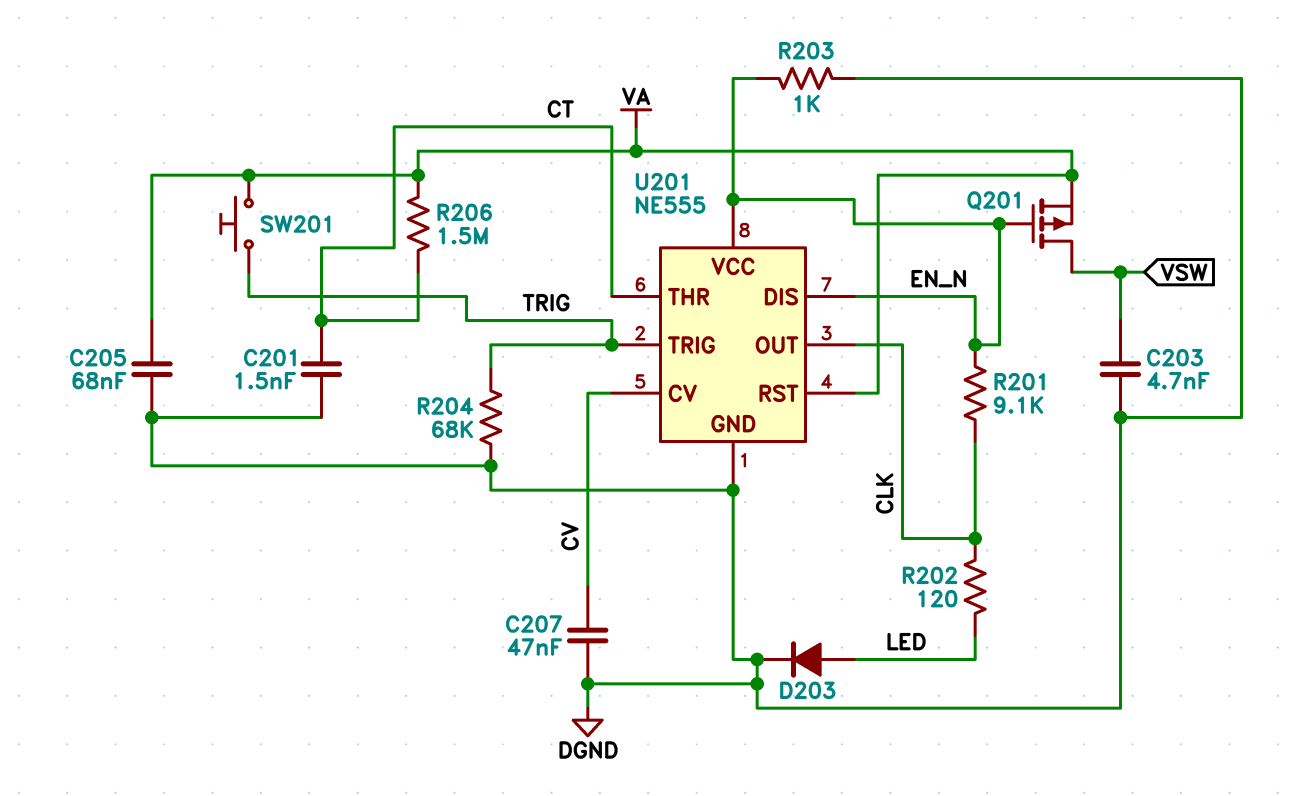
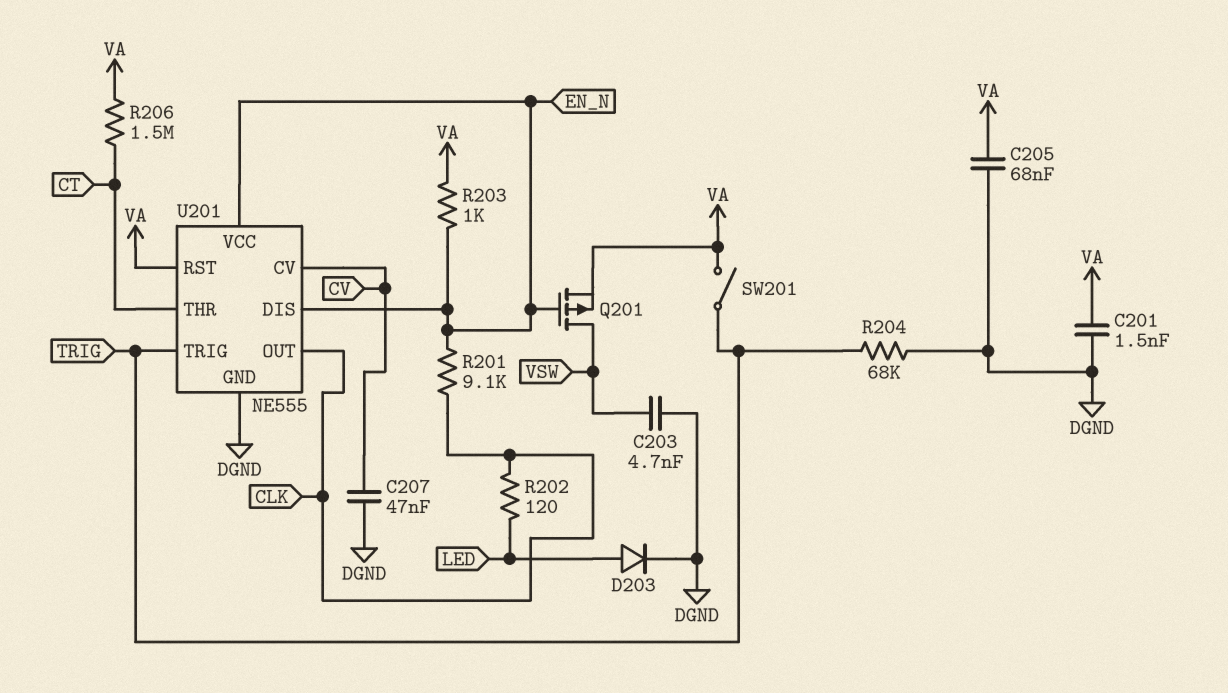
C201: 1.5nF (CT, DGND) -> 1.5nF (DGND, VA)
R203: 1k (DGND, EN_N) -> 1k (EN_N, VA)
SW201: button (TRIG, VA) -> switch (TRIG, VA)

